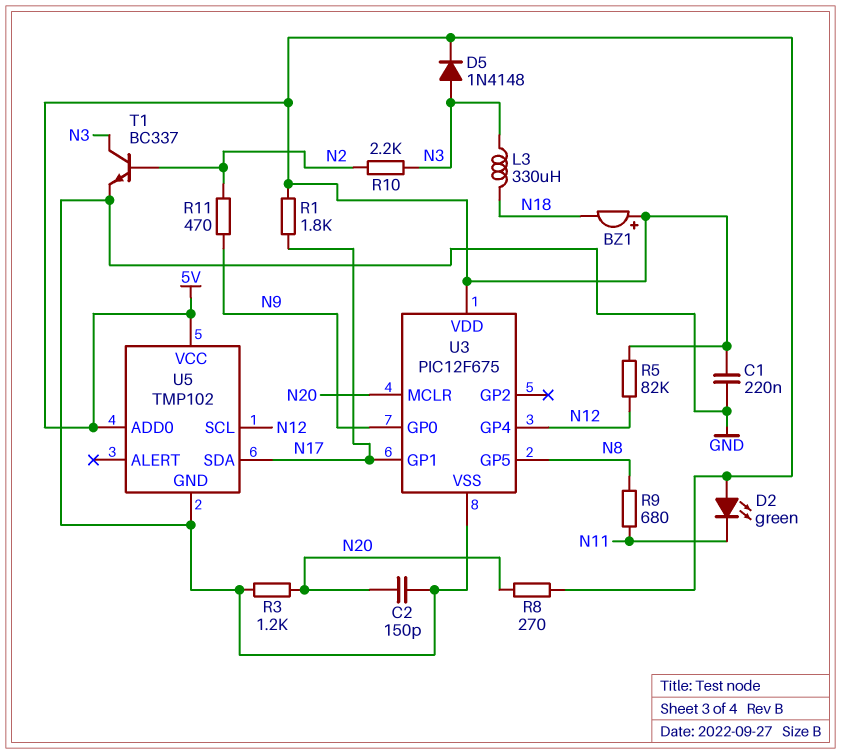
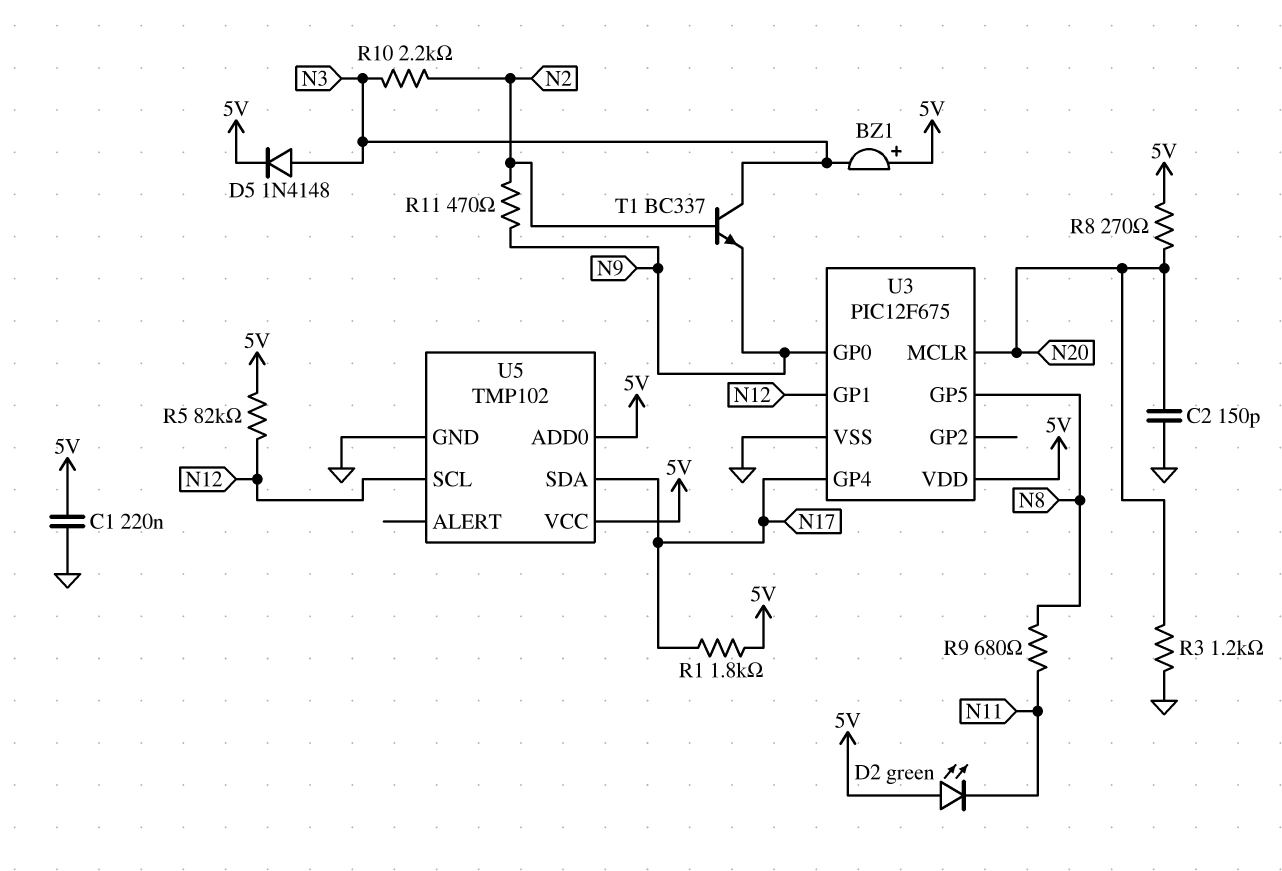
BZ1: buzzer (plus 5V, minus N18) -> buzzer (plus 5V, minus N3)
L3: 330uH (N3, N18) -> none
T1: NPN BC337 (B N2, C N3, E GND) -> NPN BC337 (B N2, C N3, E N9)
U3 pin GP1: N17 -> N12
U3 pin GP4: N12 -> N17

